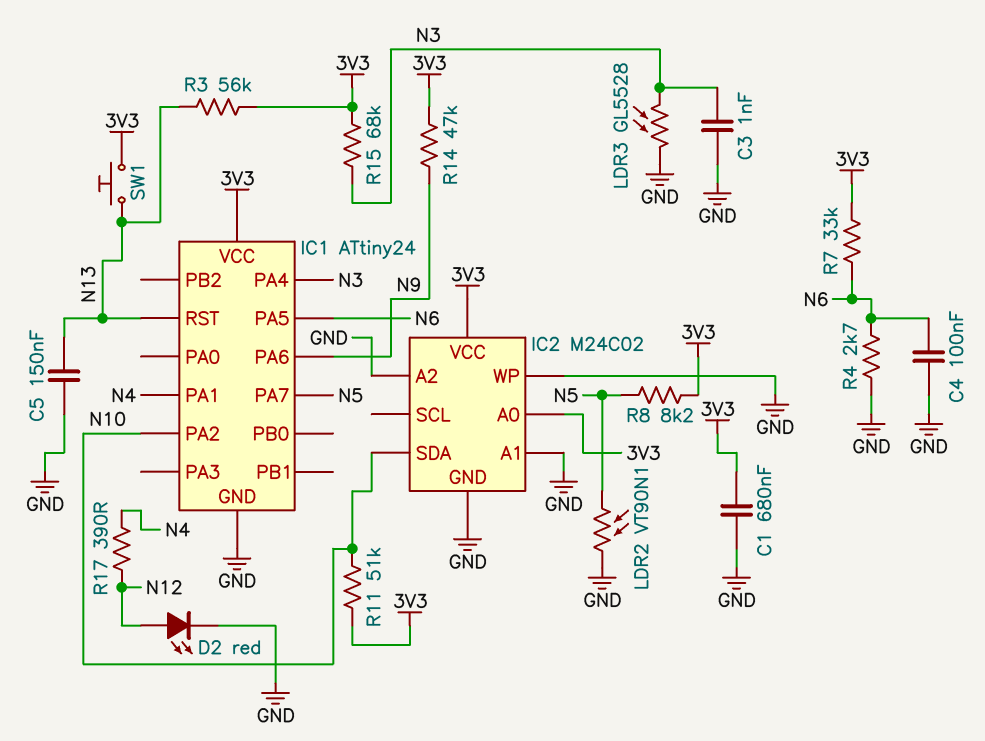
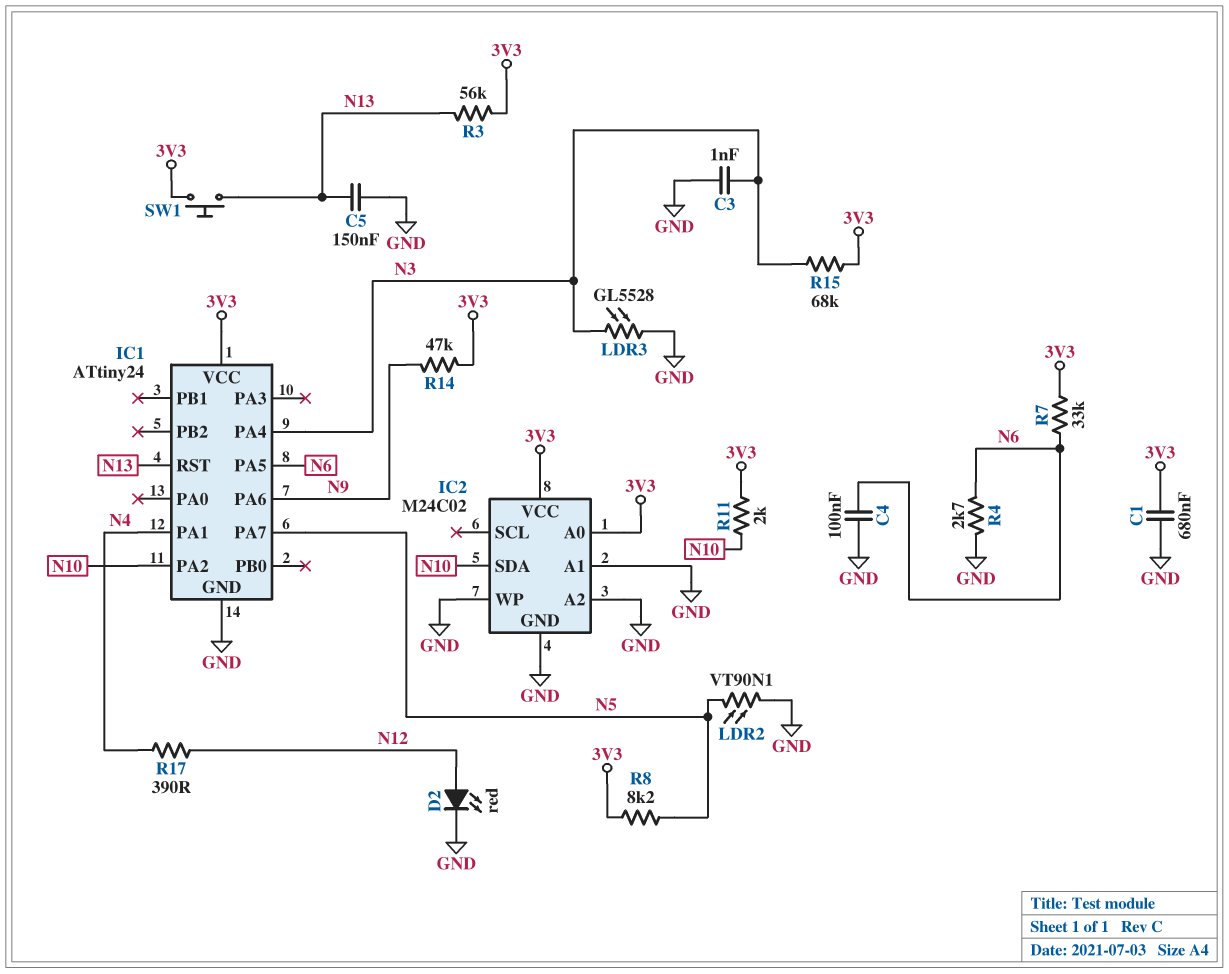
R11: 51k (3V3, N10) -> 2k (3V3, N10)

